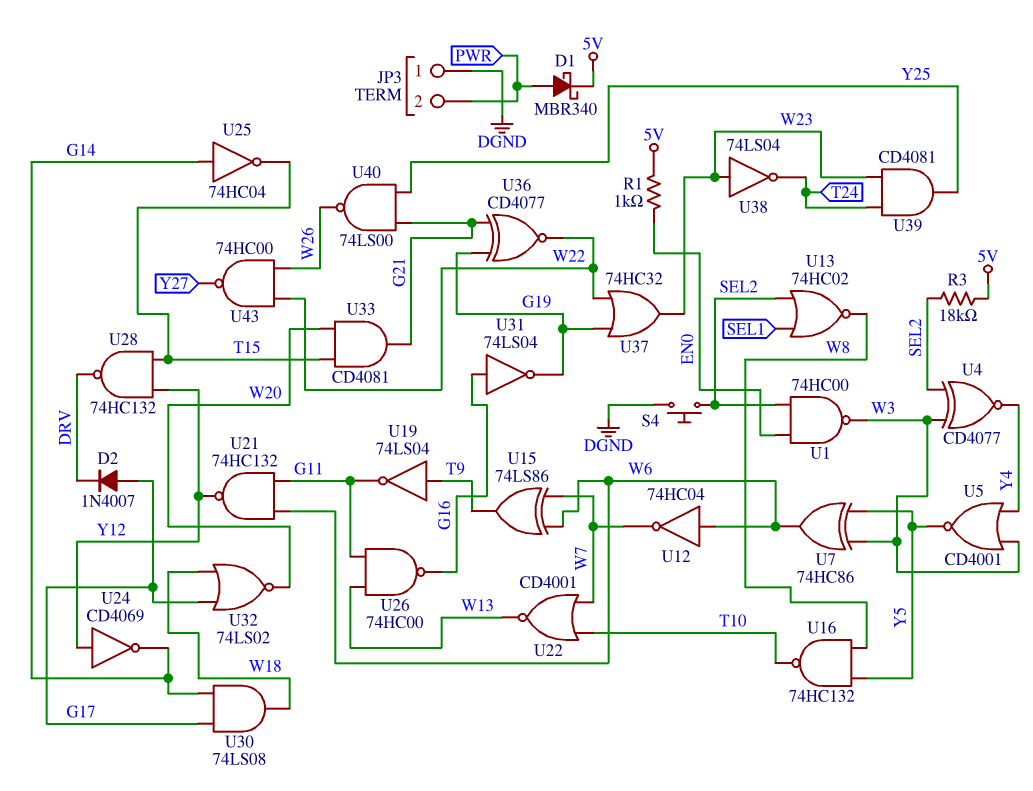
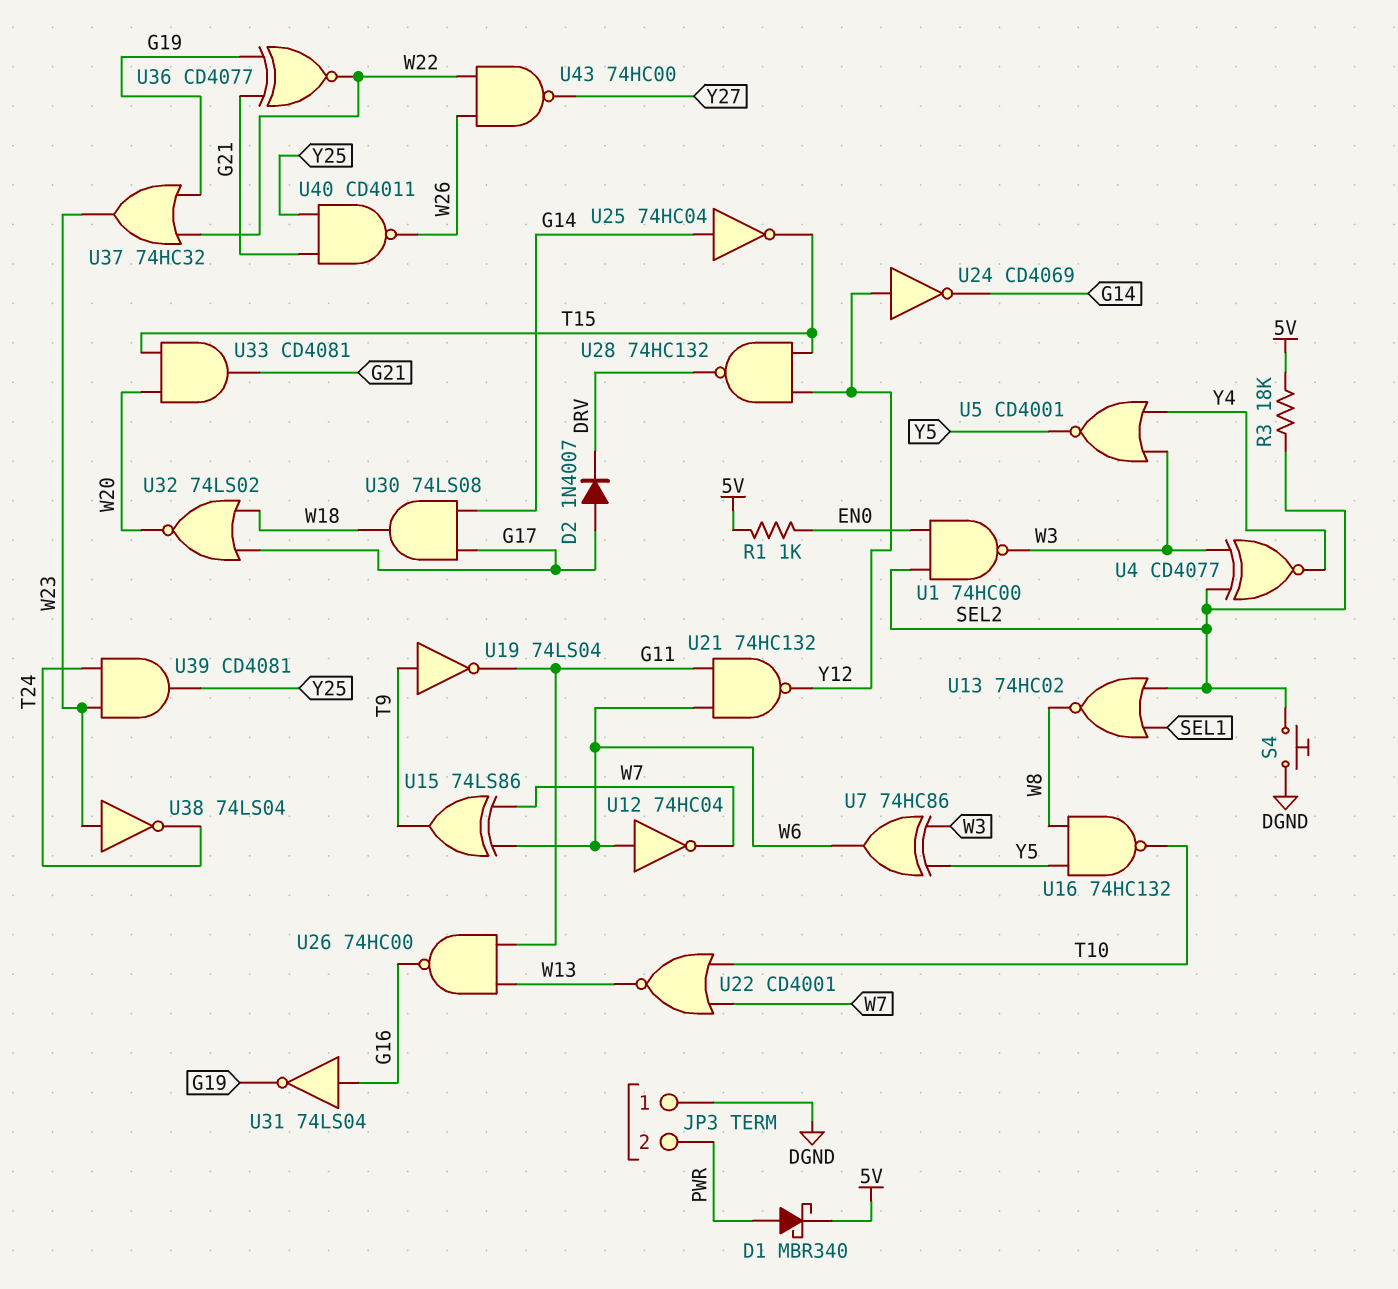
U40: NAND 74LS00 (in G21, in Y25, out W26) -> NAND CD4011 (in G21, in Y25, out W26)

